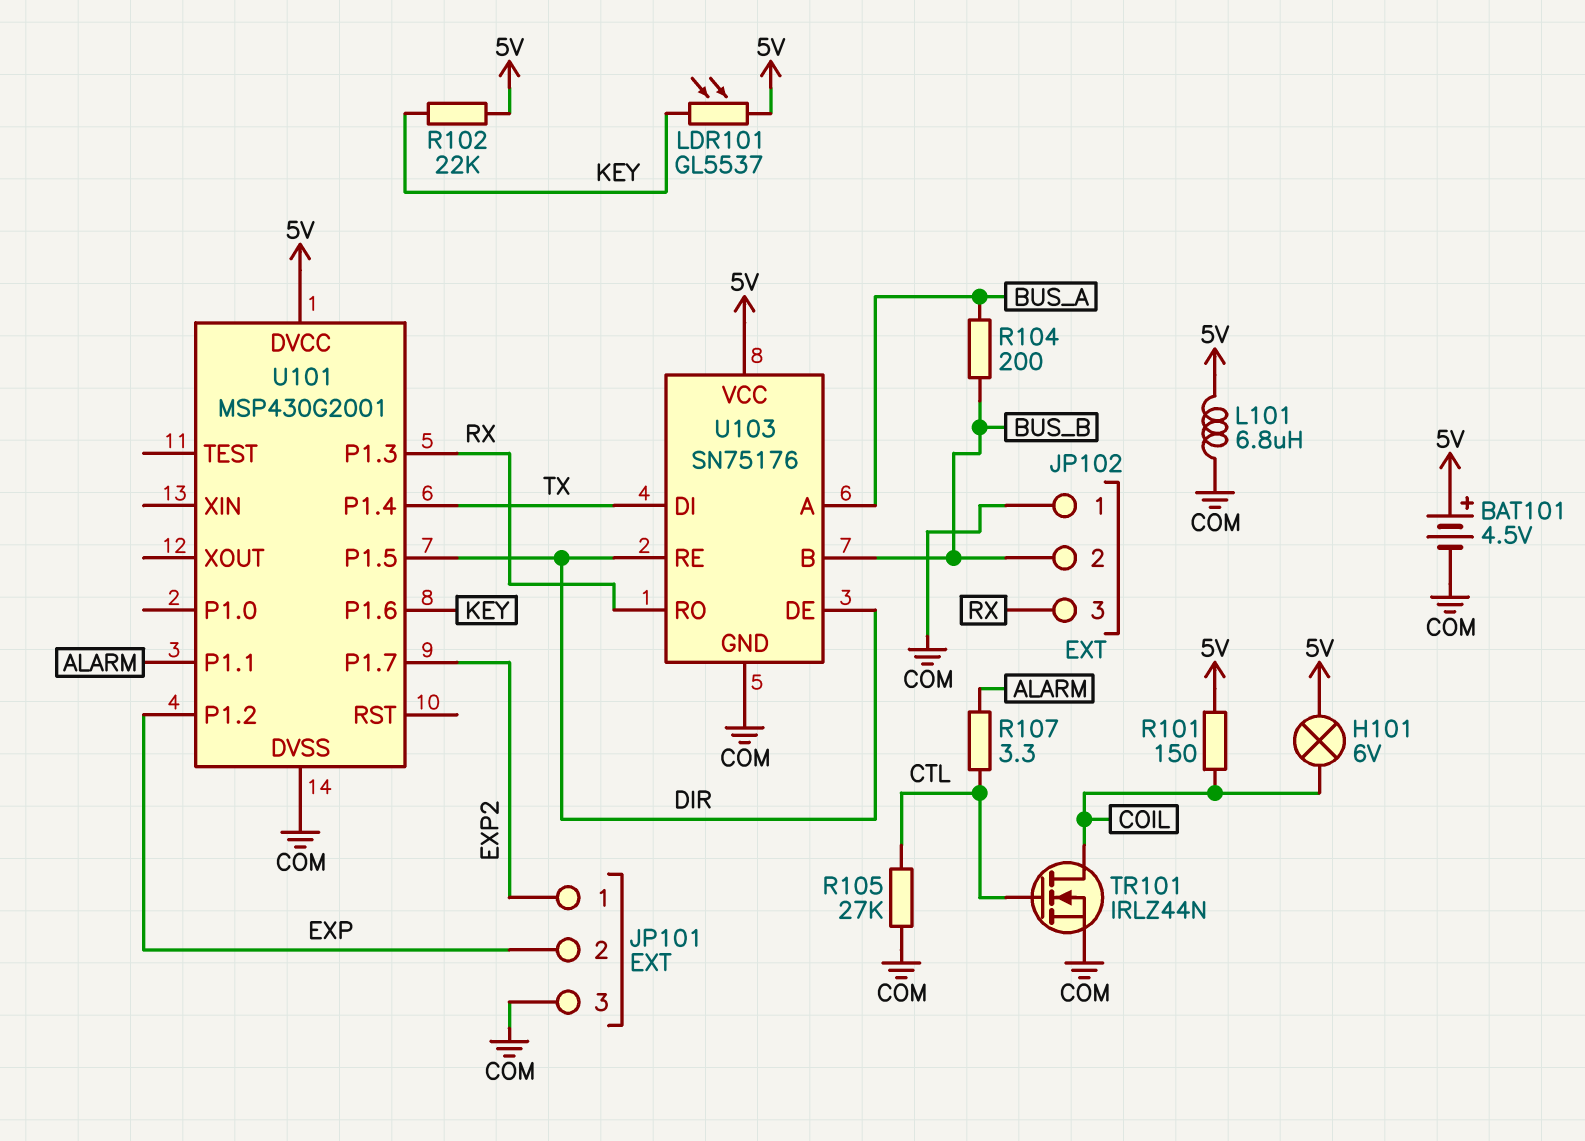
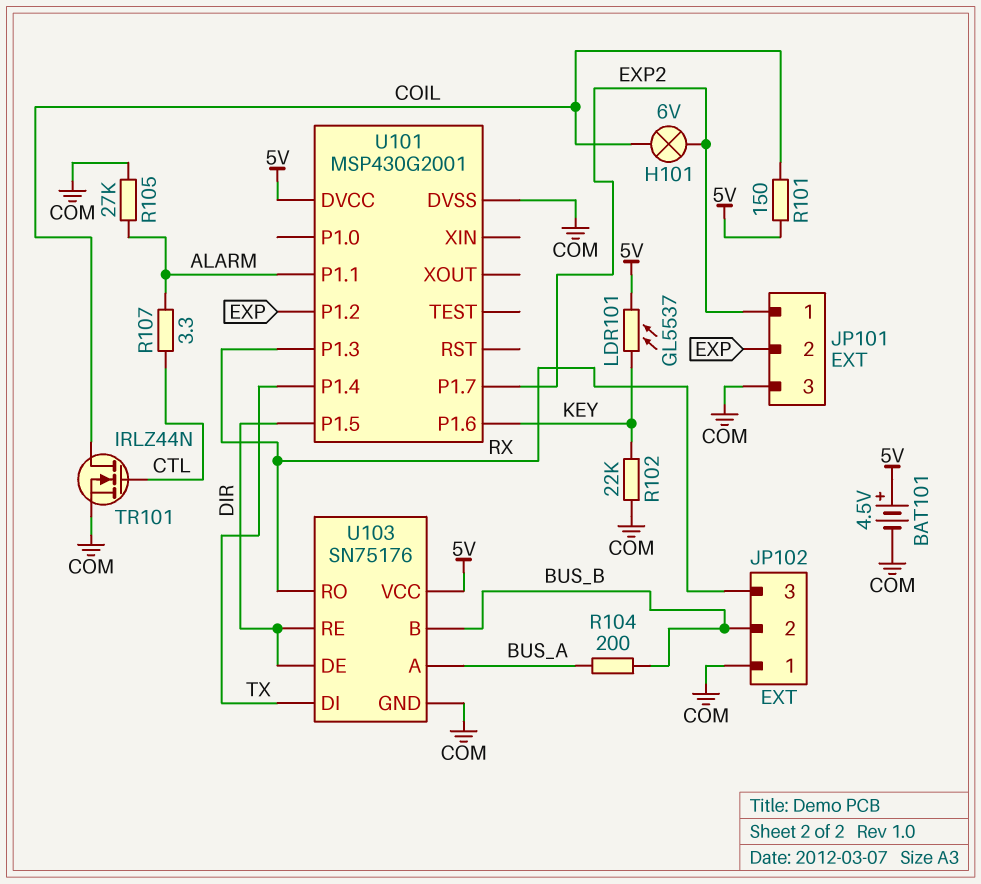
H101: lamp 6V (5V, COIL) -> lamp 6V (COIL, EXP2)
L101: 6.8uH (5V, COM) -> none
R102: 22k (5V, KEY) -> 22k (COM, KEY)
R105: 27k (COM, CTL) -> 27k (ALARM, COM)

